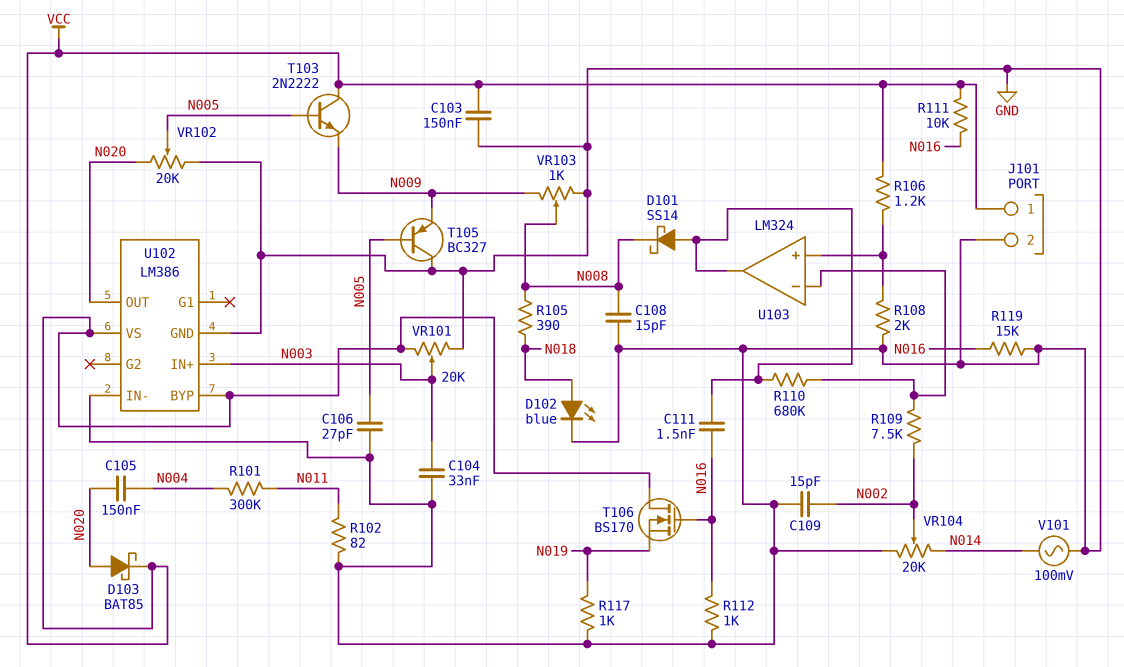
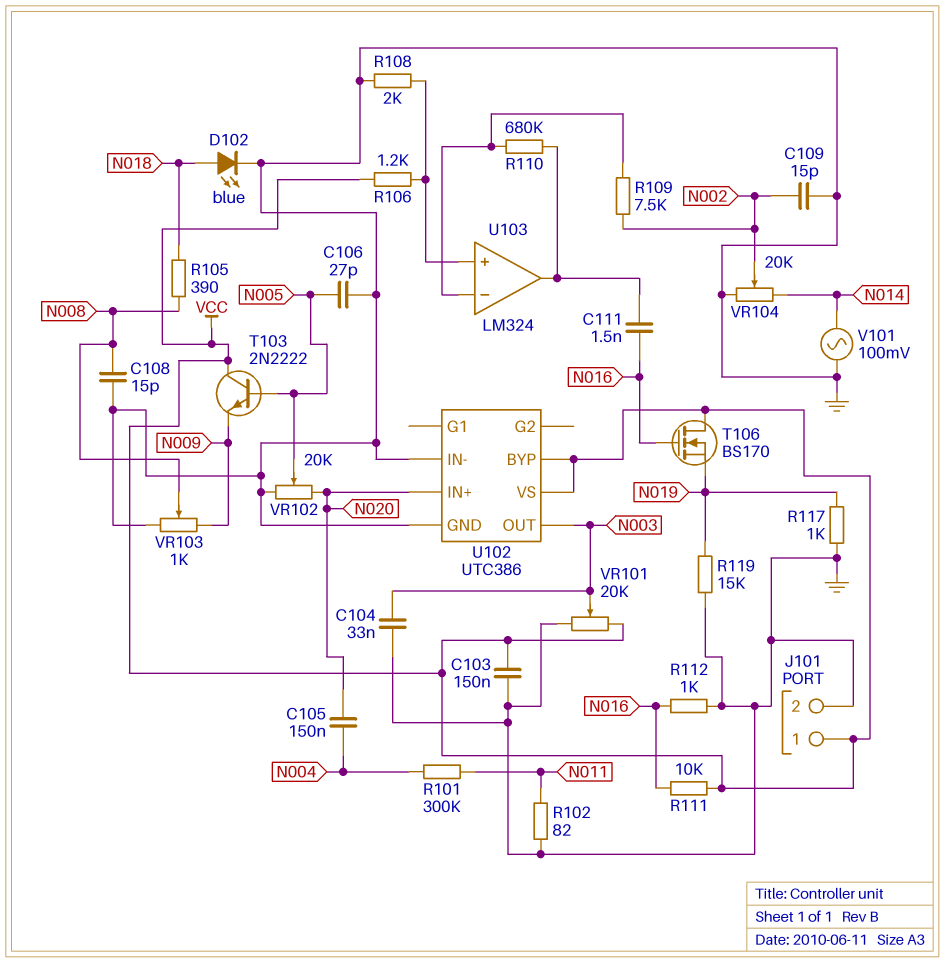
D101: schottky SS14 (A U103/out, K N008) -> none
D103: schottky BAT85 (A N020, K VCC) -> none
R119: 15k (GND, N016) -> 15k (GND, N019)
T105: PNP BC327 (B N005, C GND, E N009) -> none
U102: LM386 -> UTC386
U102 pin IN+: N003 -> N020
U102 pin OUT: N020 -> N003

